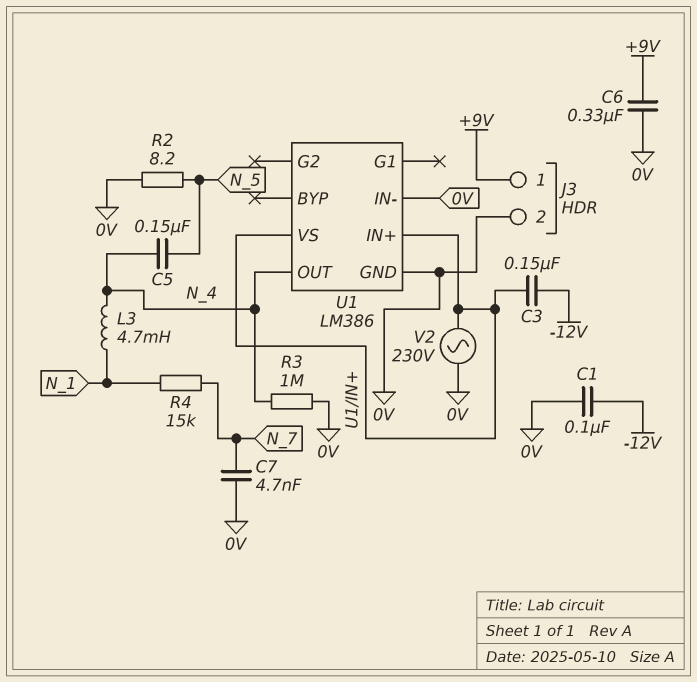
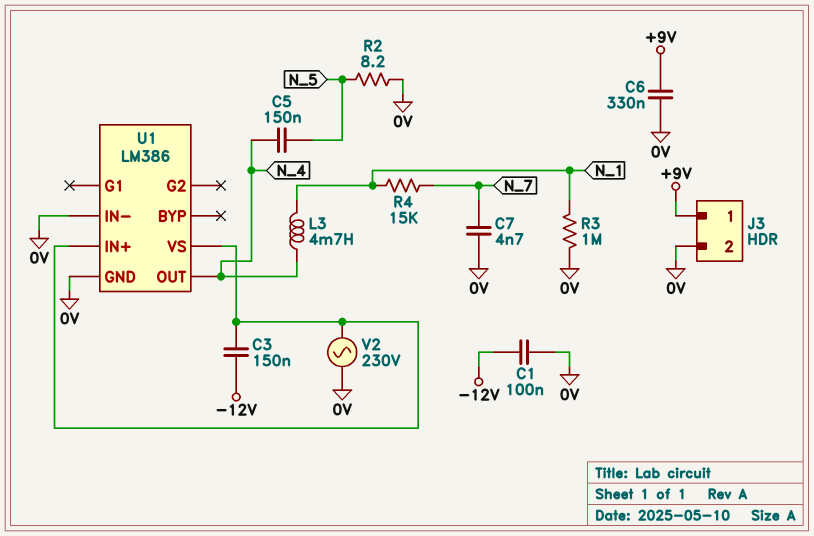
R3: 1M (0V, N_4) -> 1M (0V, N_1)

